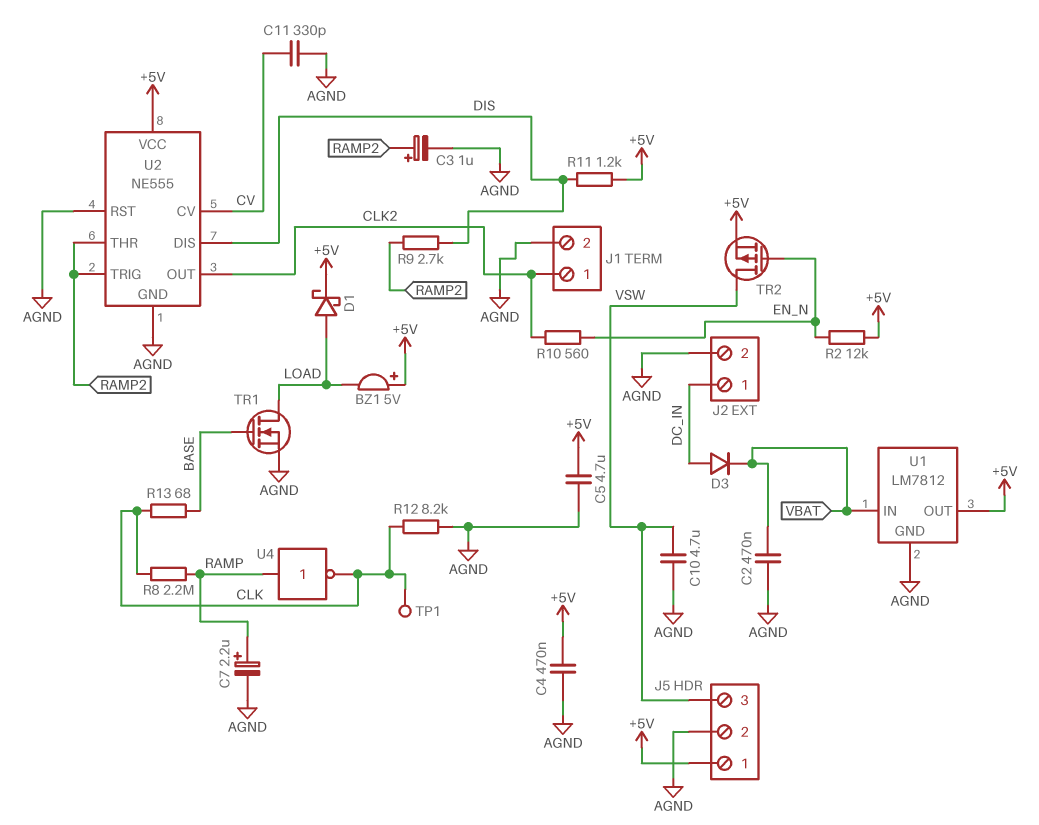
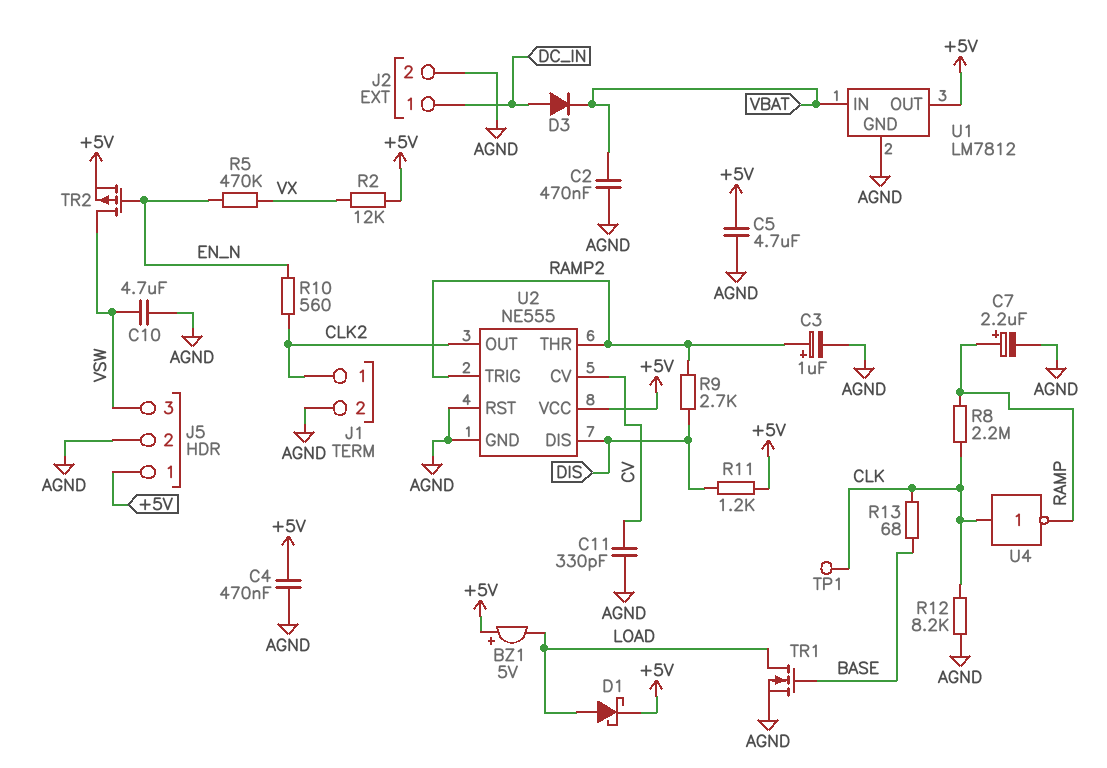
R2: 12k (+5V, EN_N) -> 12k (+5V, VX)
R5: none -> 470k (EN_N, VX)
U4: NOT (in RAMP, out CLK) -> NOT (in CLK, out RAMP)

